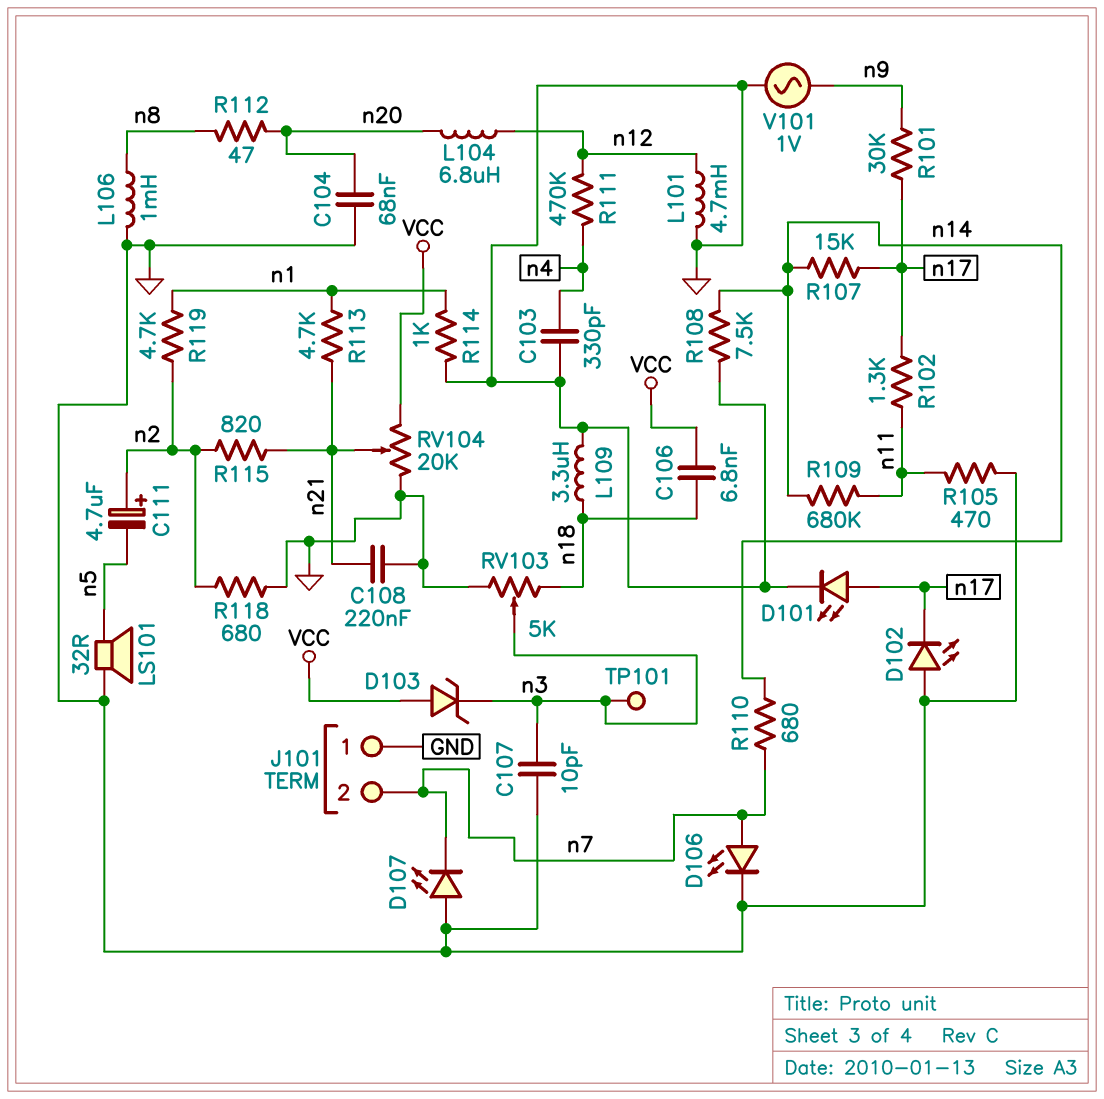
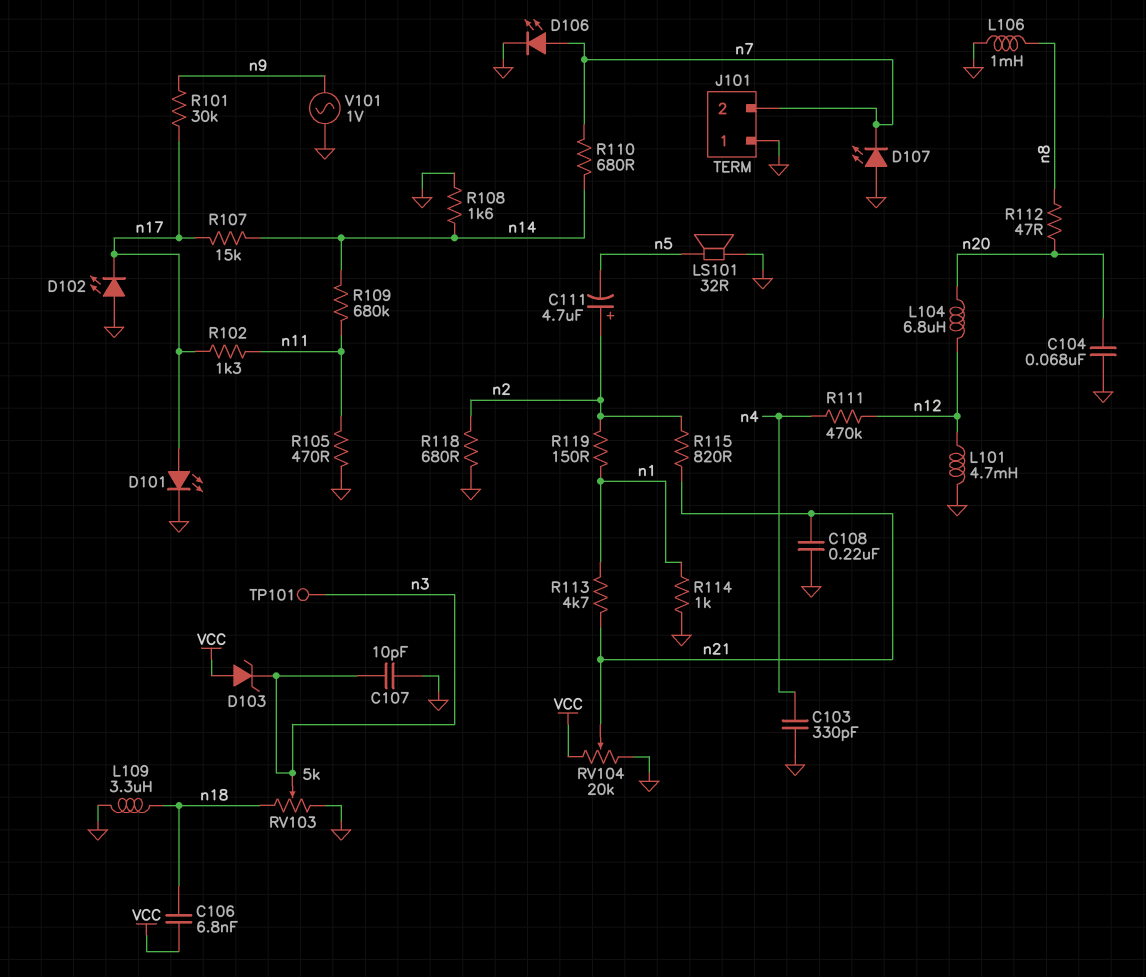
R108: 7.5k (GND, n14) -> 1.6k (GND, n14)
R119: 4.7k (n1, n2) -> 150 (n1, n2)

